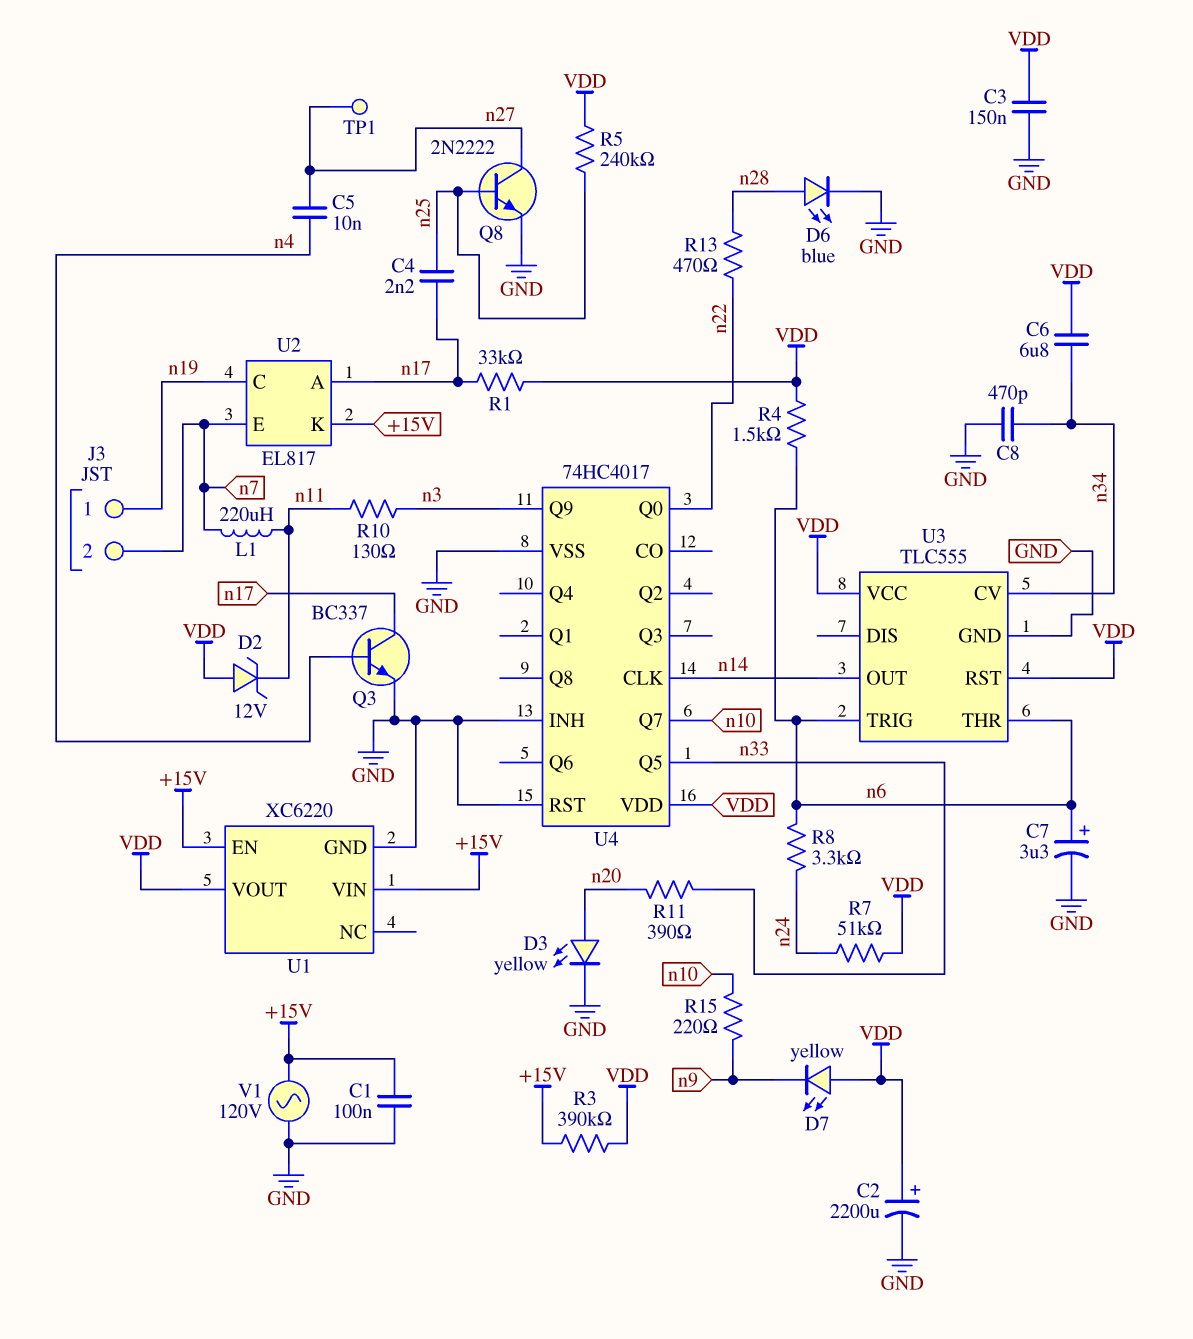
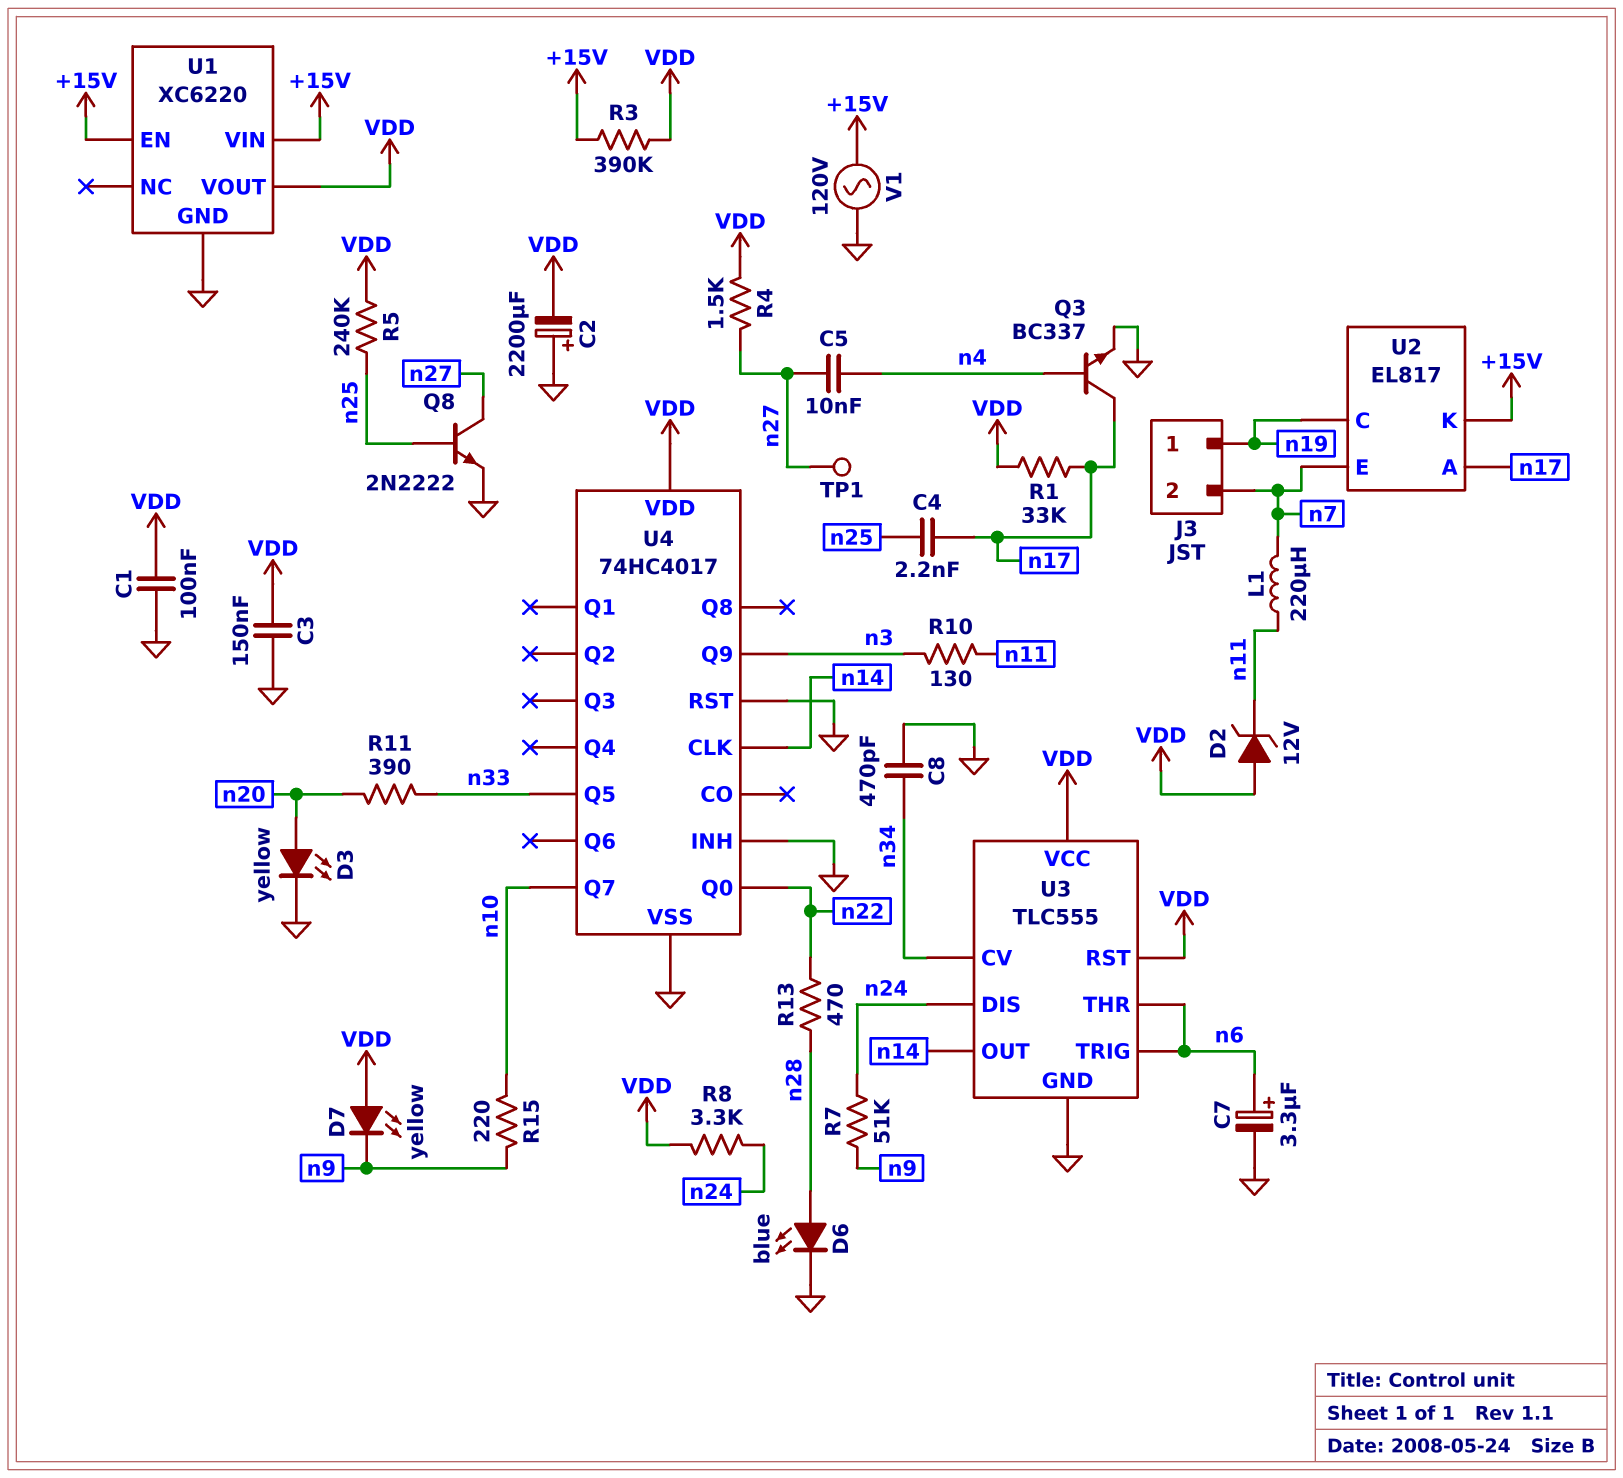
C1: 100nF (+15V, GND) -> 100nF (GND, VDD)
C2: 2200uF (plus VDD, minus GND) -> 2200uF (plus GND, minus VDD)
C6: 6.8uF (VDD, n34) -> none
R4: 1.5k (VDD, n6) -> 1.5k (VDD, n27)
R7: 51k (VDD, n24) -> 51k (n9, n24)
R8: 3.3k (n6, n24) -> 3.3k (VDD, n24)
U3 pin DIS: none -> n24

